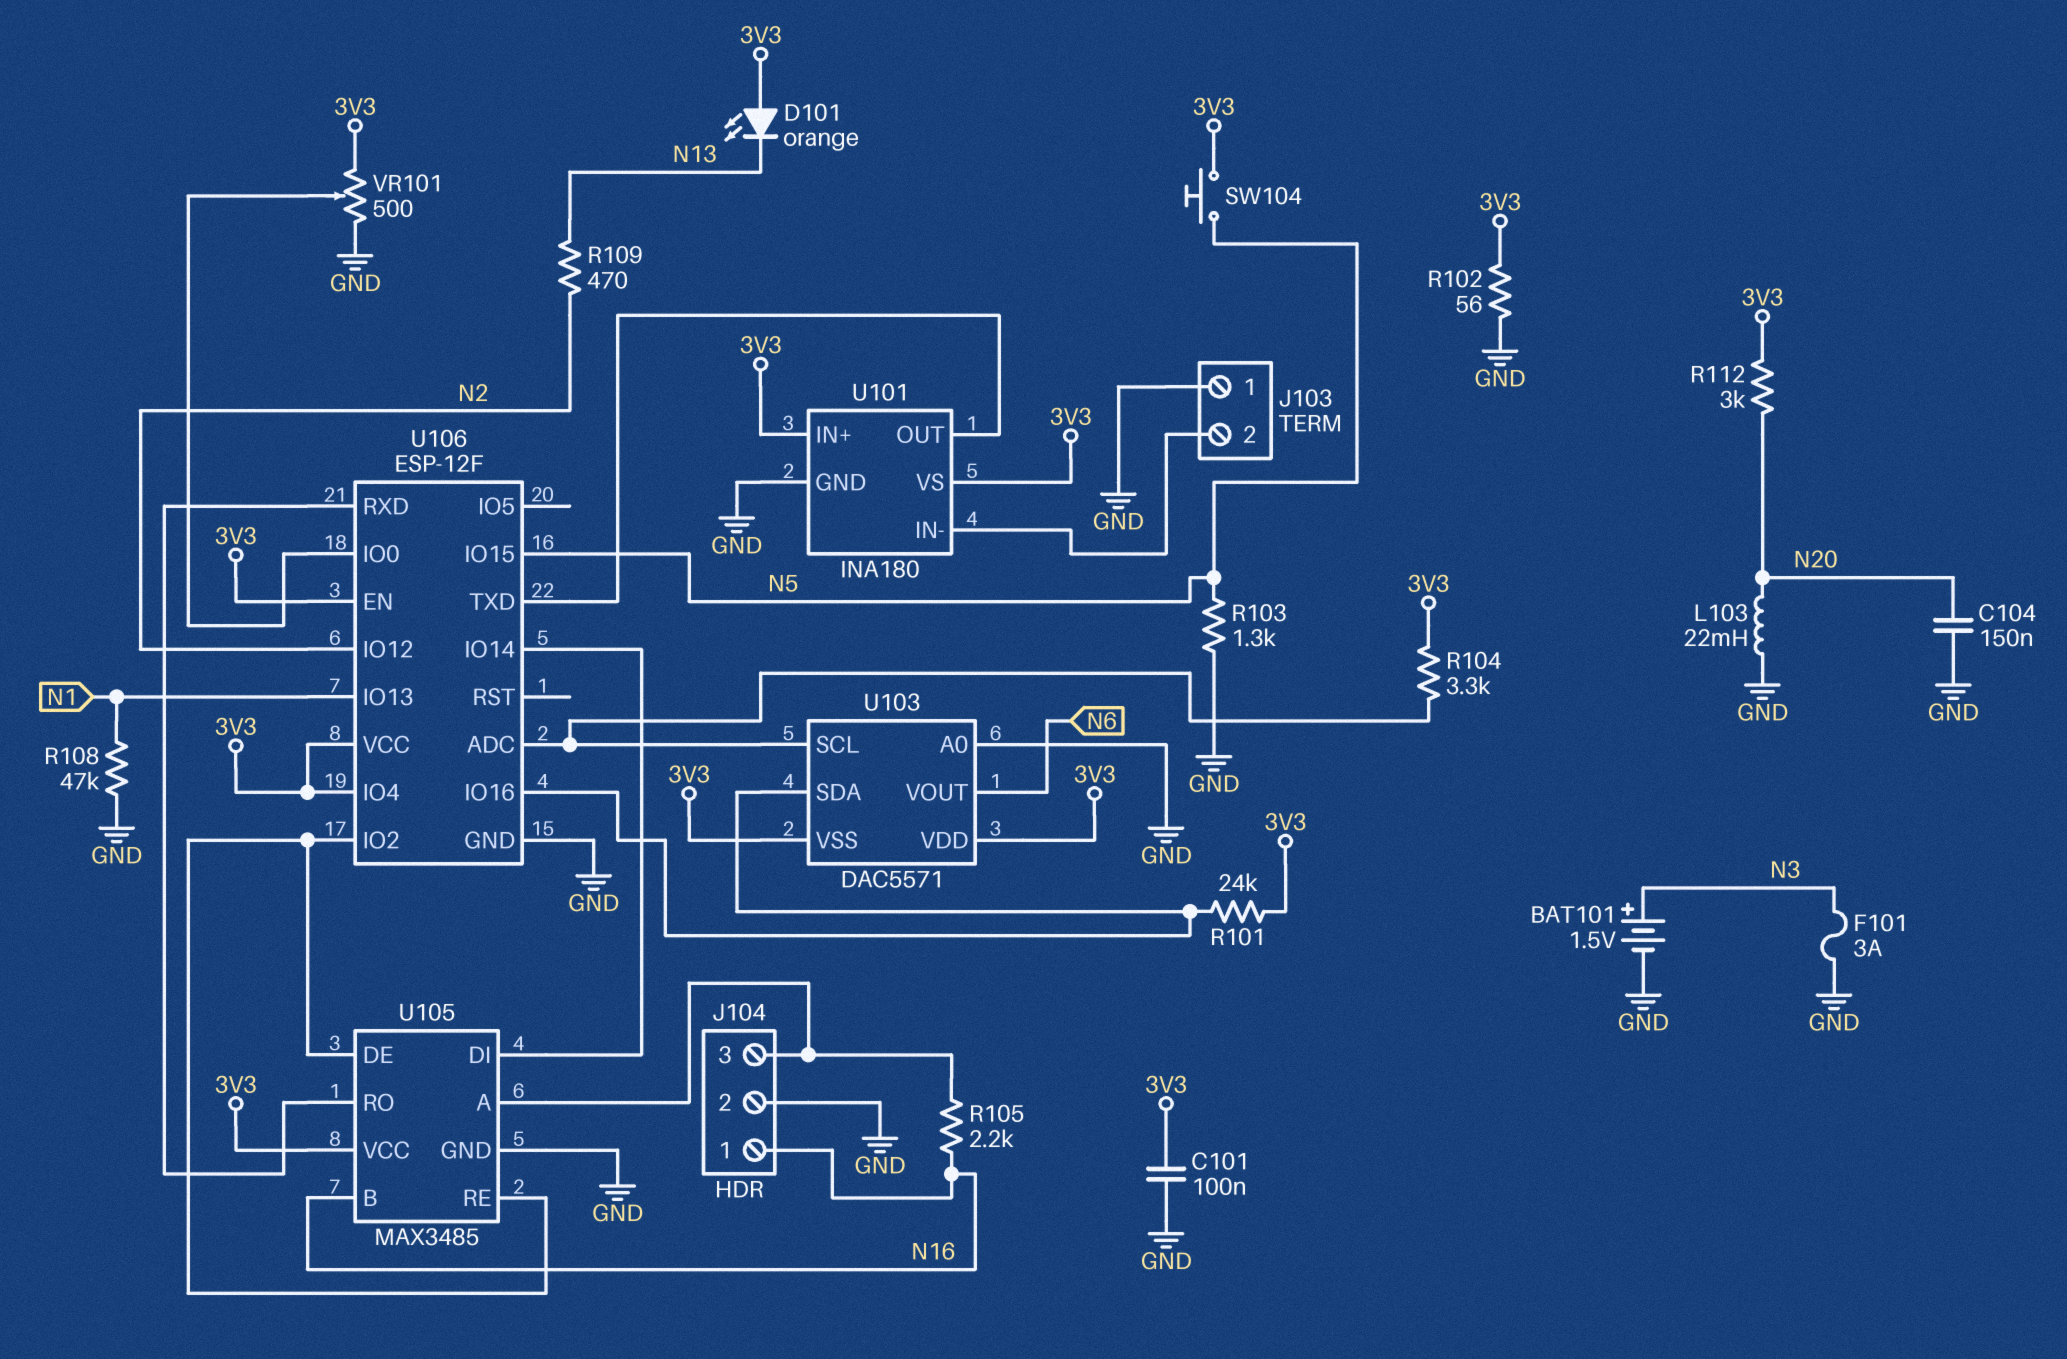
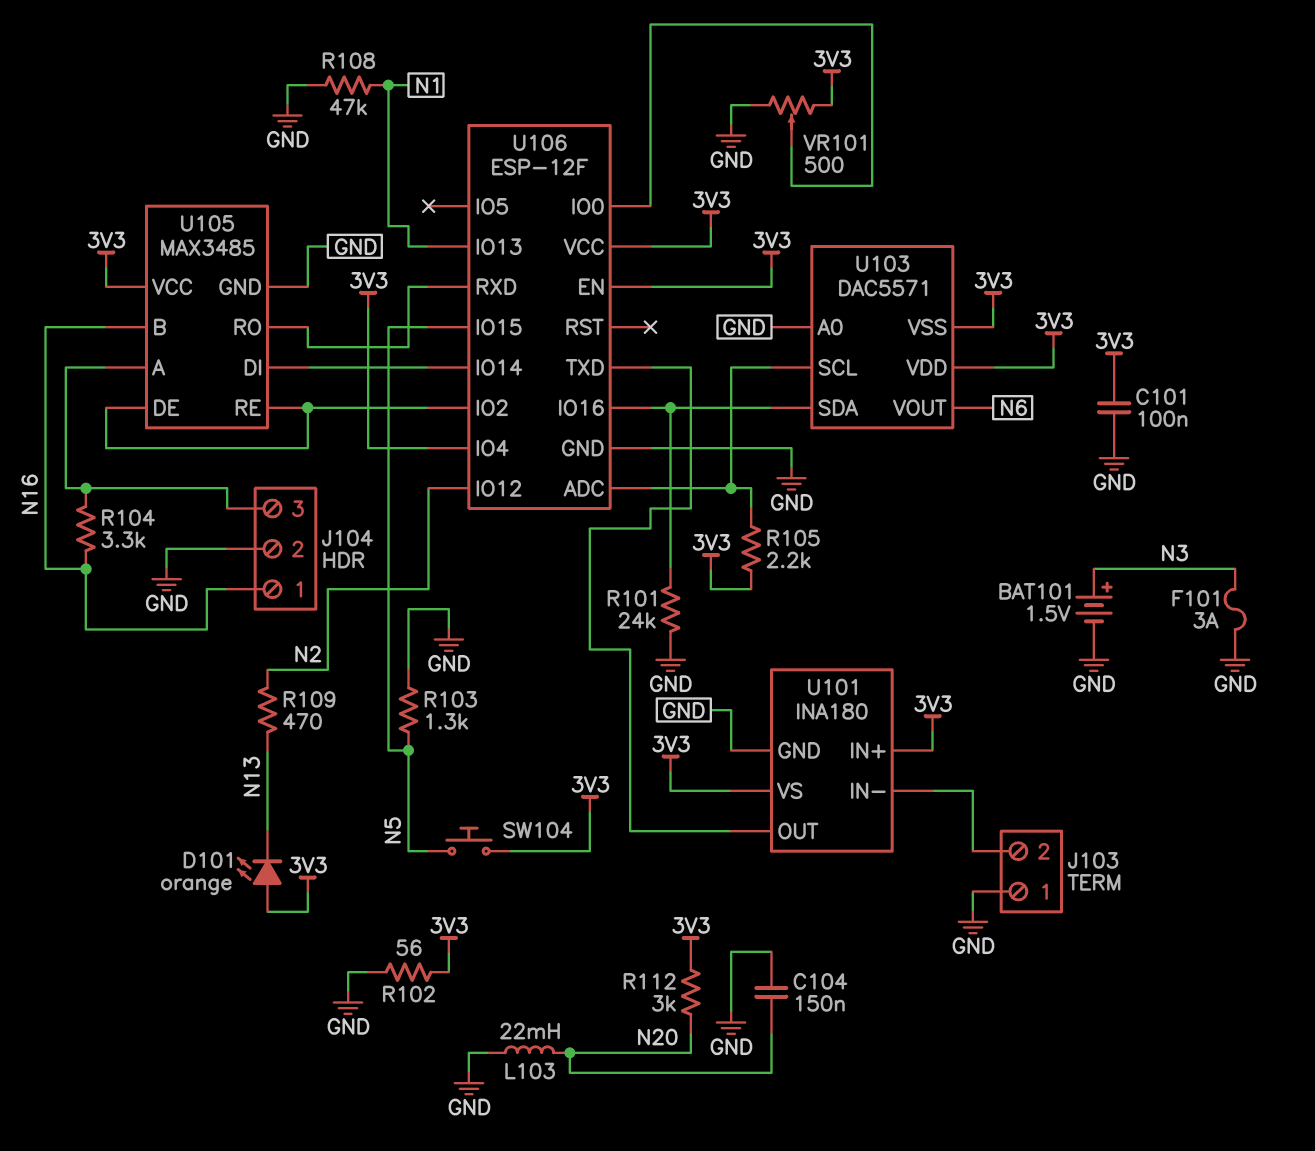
R101: 24k (3V3, U103/SDA) -> 24k (GND, U103/SDA)
R104: 3.3k (3V3, U103/SCL) -> 3.3k (J104/3, N16)
R105: 2.2k (J104/3, N16) -> 2.2k (3V3, U103/SCL)

